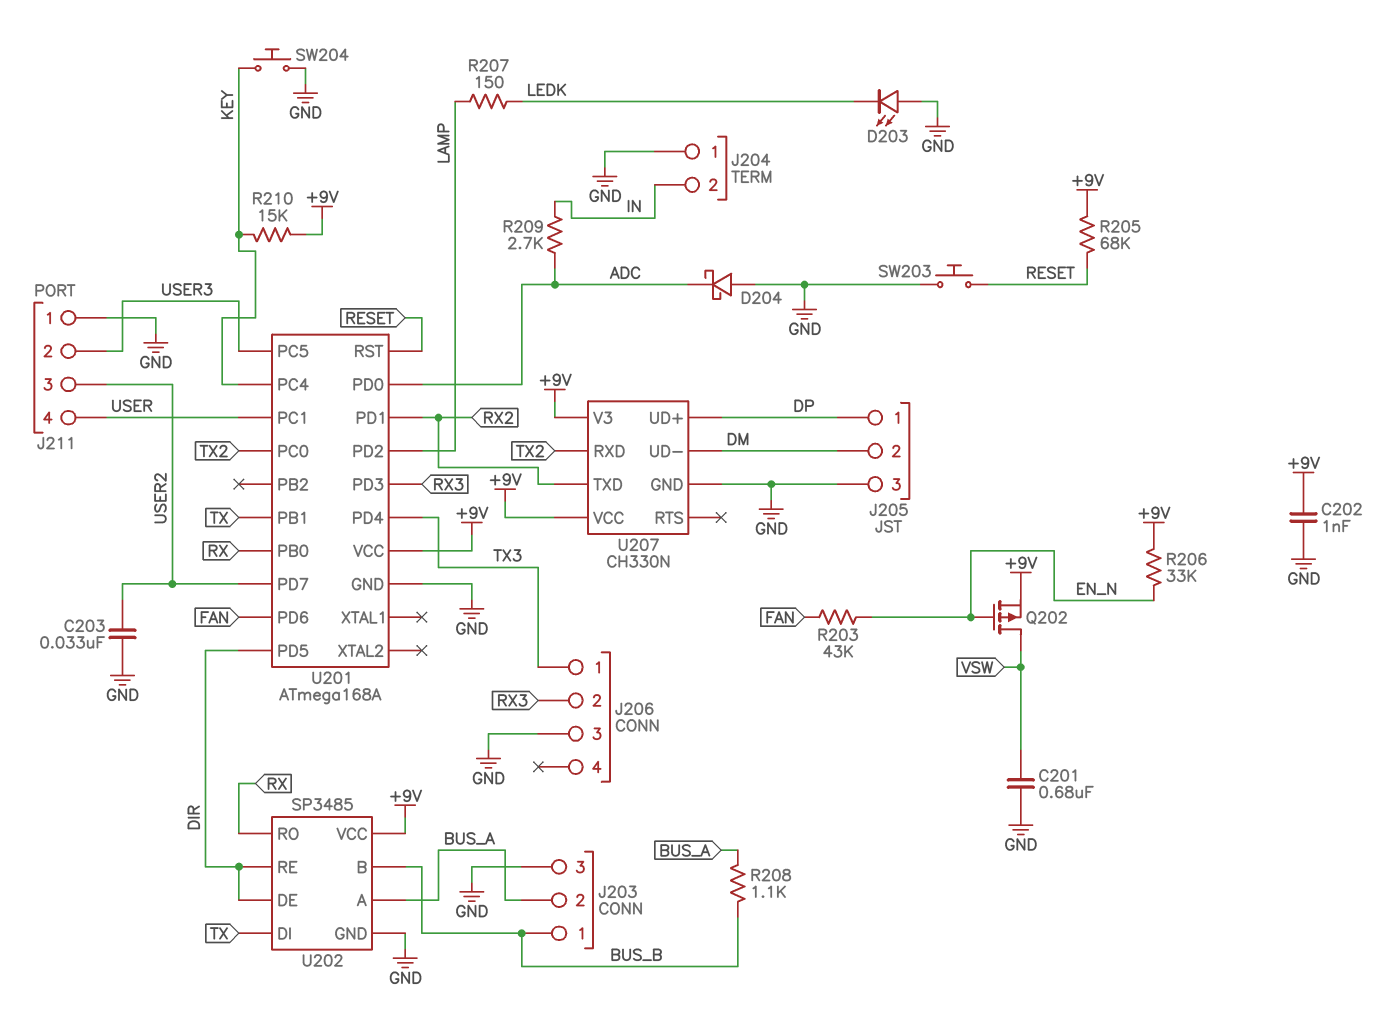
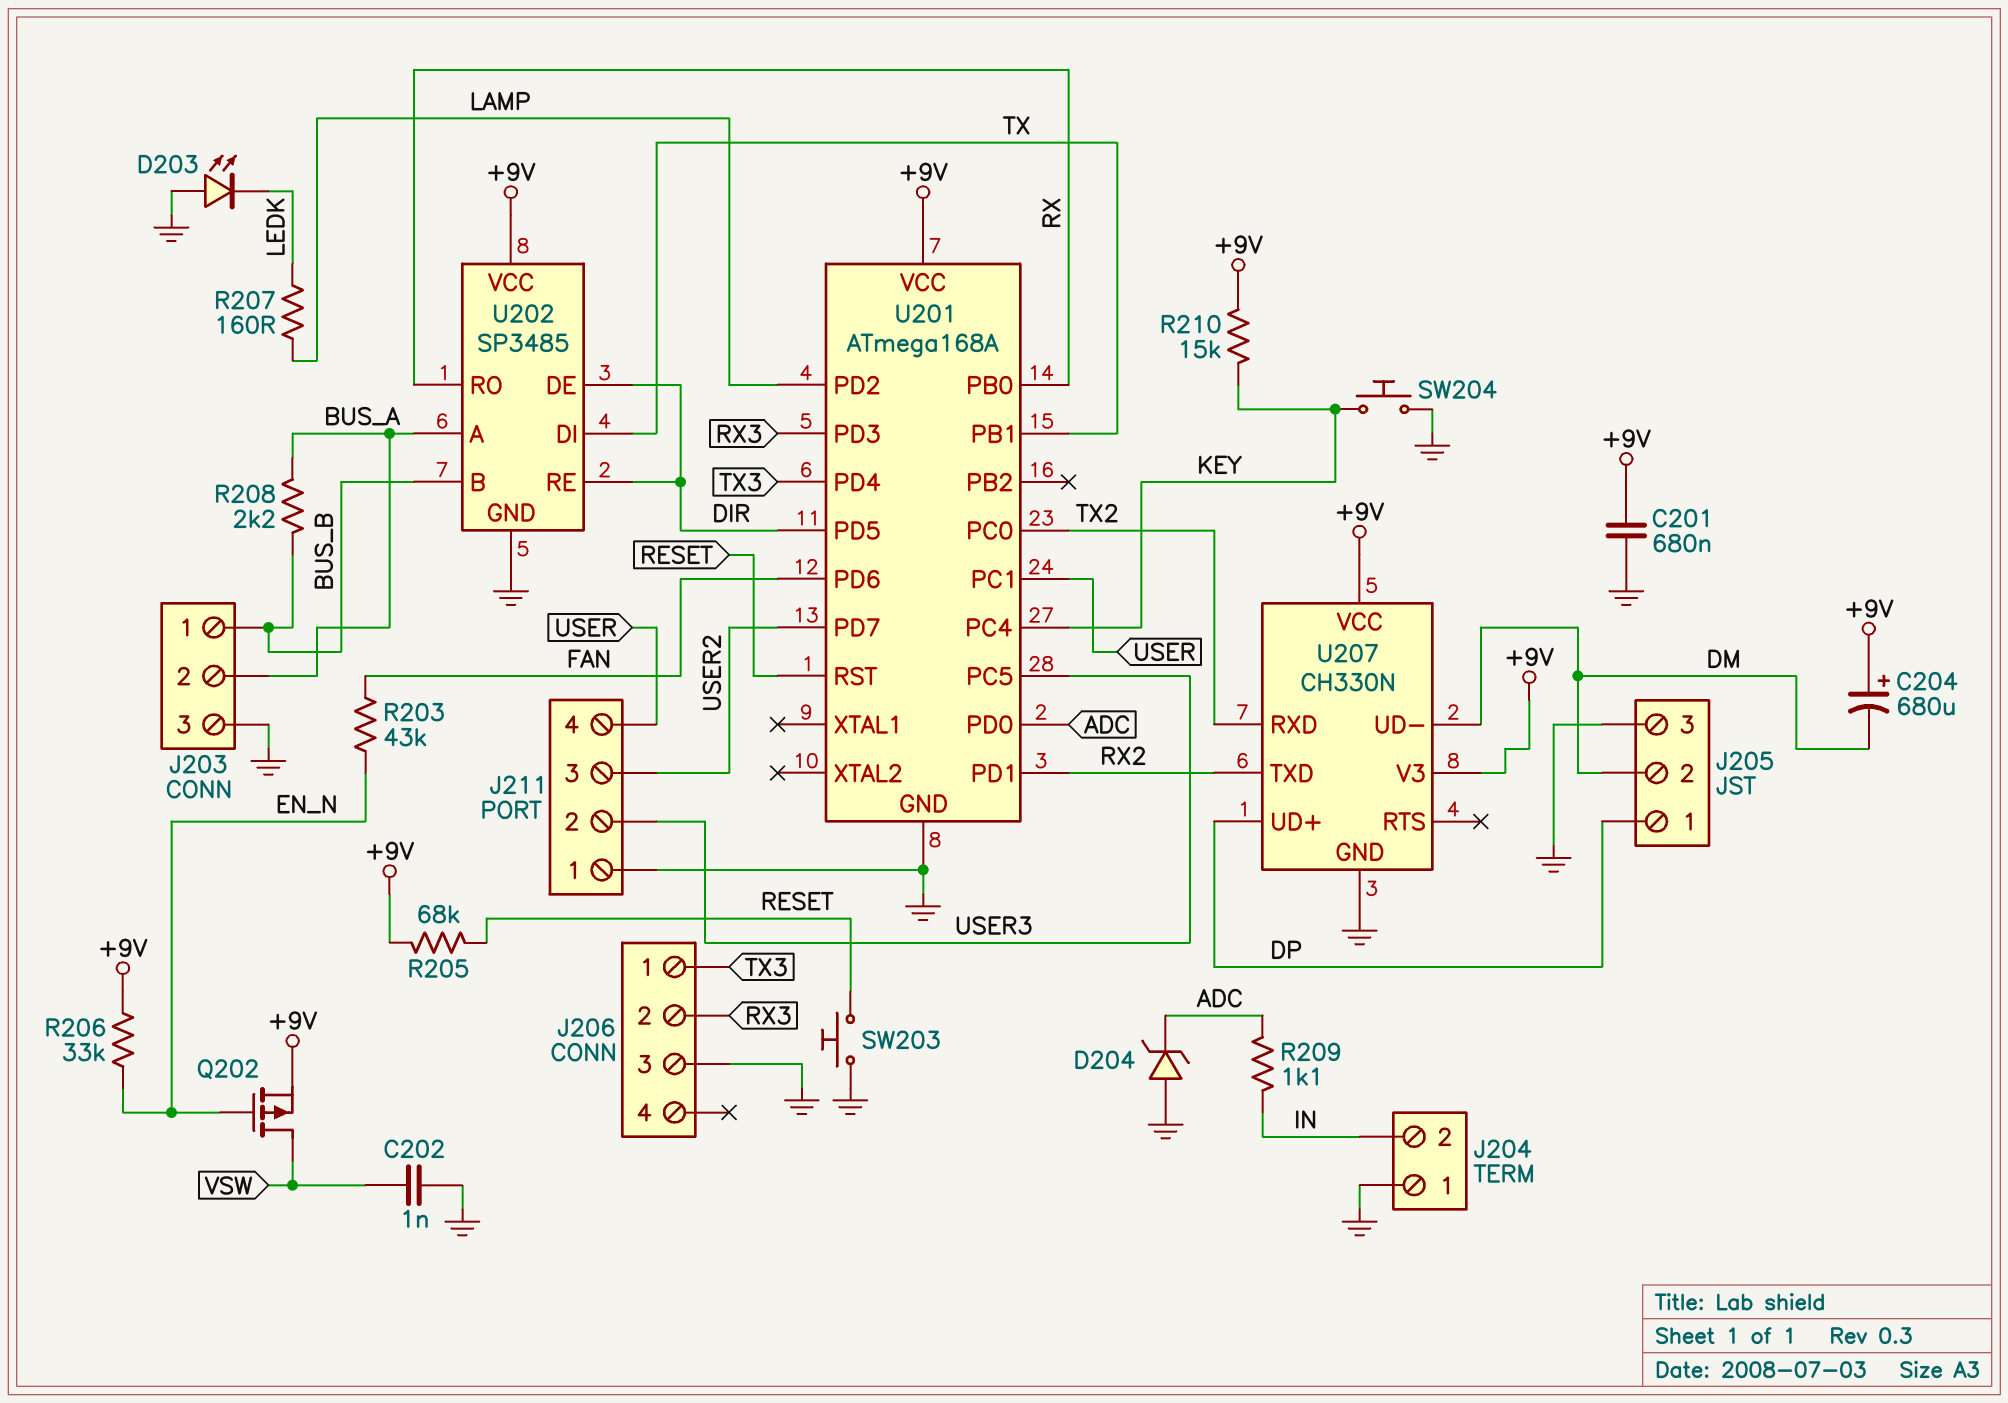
C201: 680nF (GND, VSW) -> 680nF (+9V, GND)
C202: 1nF (+9V, GND) -> 1nF (GND, VSW)
C203: 33nF (GND, USER2) -> none
C204: none -> 680uF (plus +9V, minus DM)
D204: schottky (A GND, K ADC) -> zener (A GND, K ADC)
R207: 150 (LAMP, LEDK) -> 160 (LAMP, LEDK)
R208: 1.1k (BUS_A, BUS_B) -> 2.2k (BUS_A, BUS_B)
R209: 2.7k (ADC, IN) -> 1.1k (ADC, IN)

